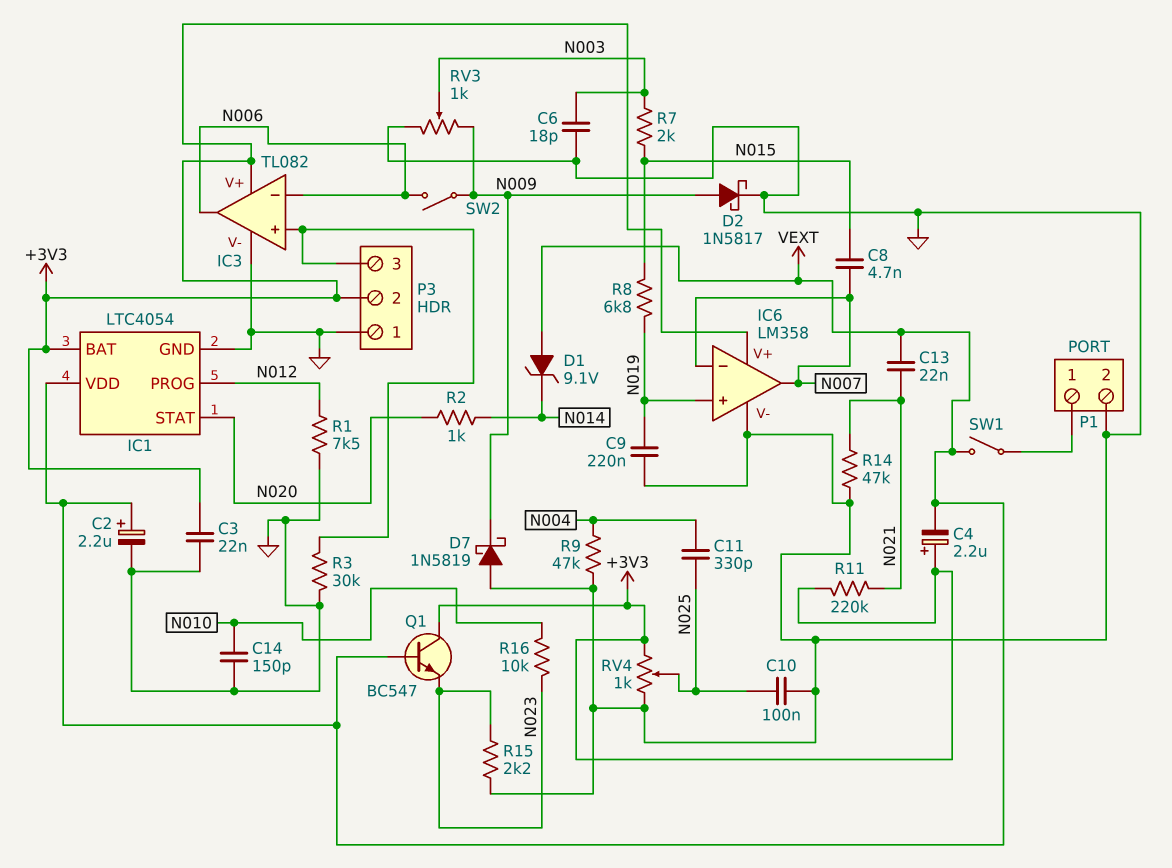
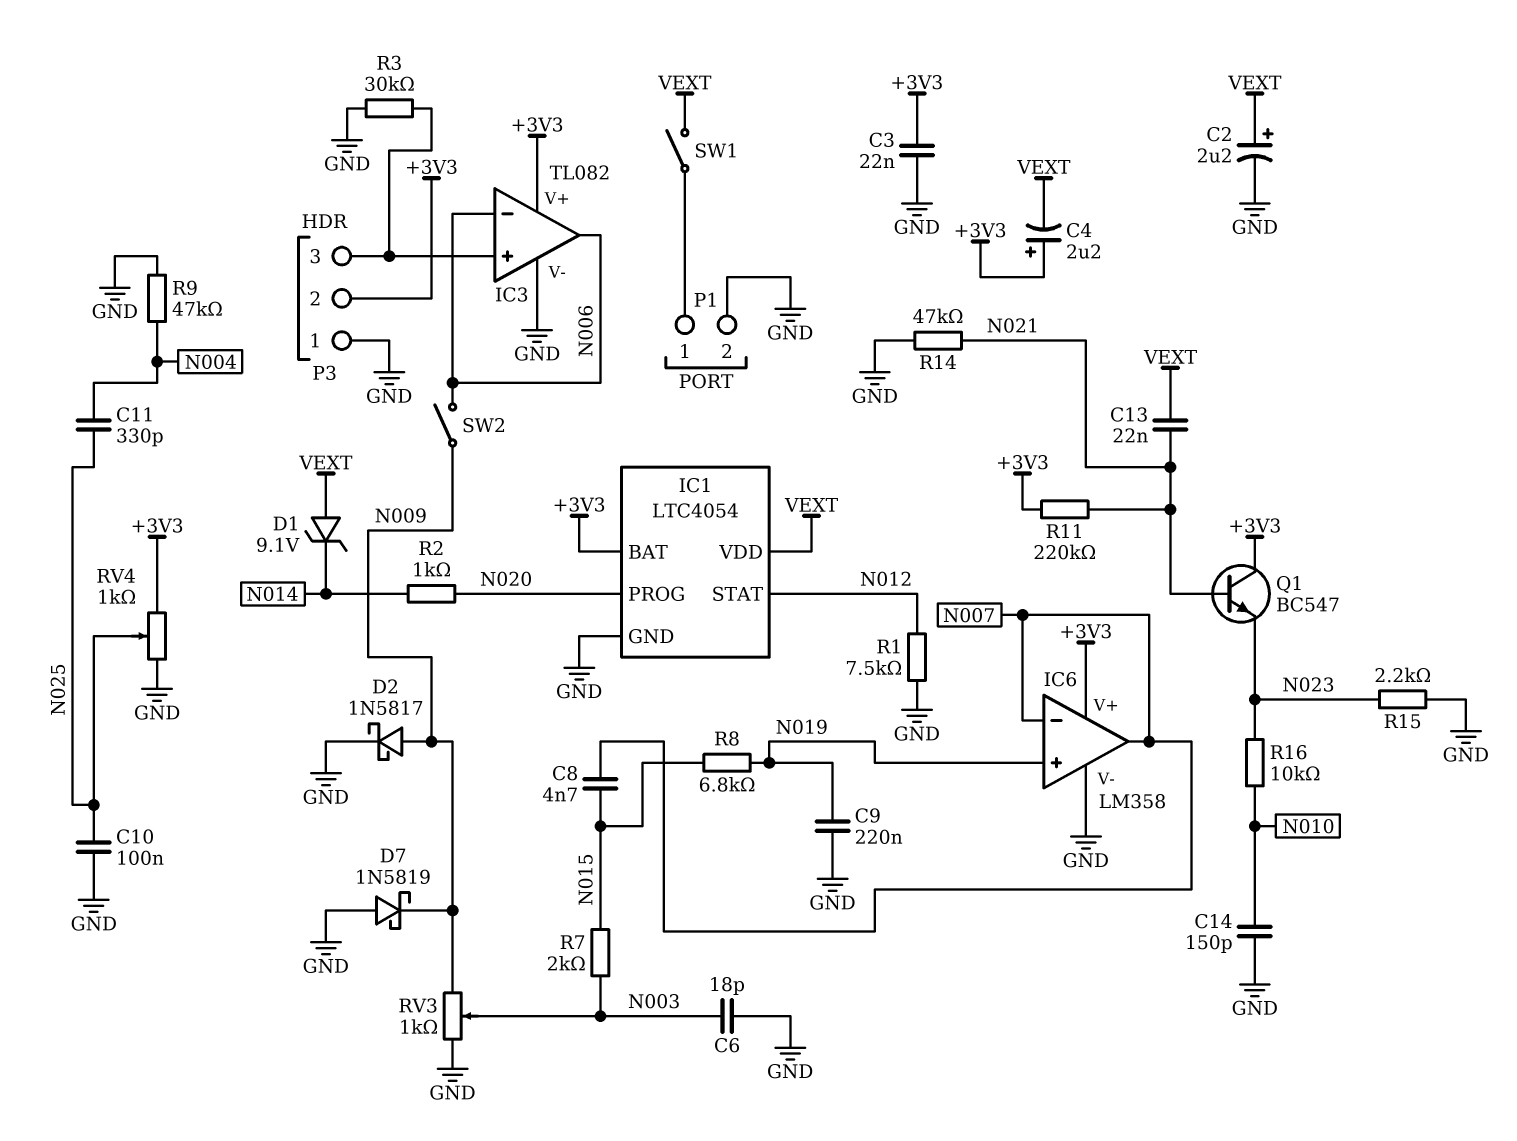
IC1 pin PROG: N012 -> N020
IC1 pin STAT: N020 -> N012
Q1: NPN BC547 (B VEXT, C +3V3, E N023) -> NPN BC547 (B N021, C +3V3, E N023)

